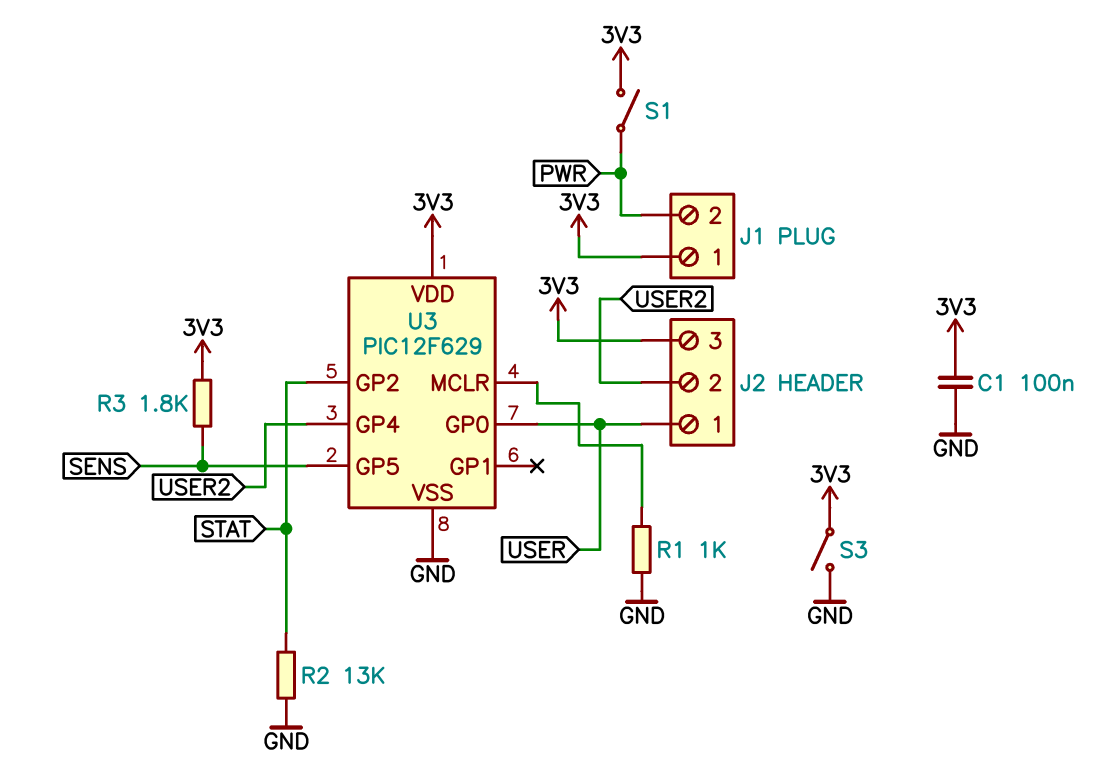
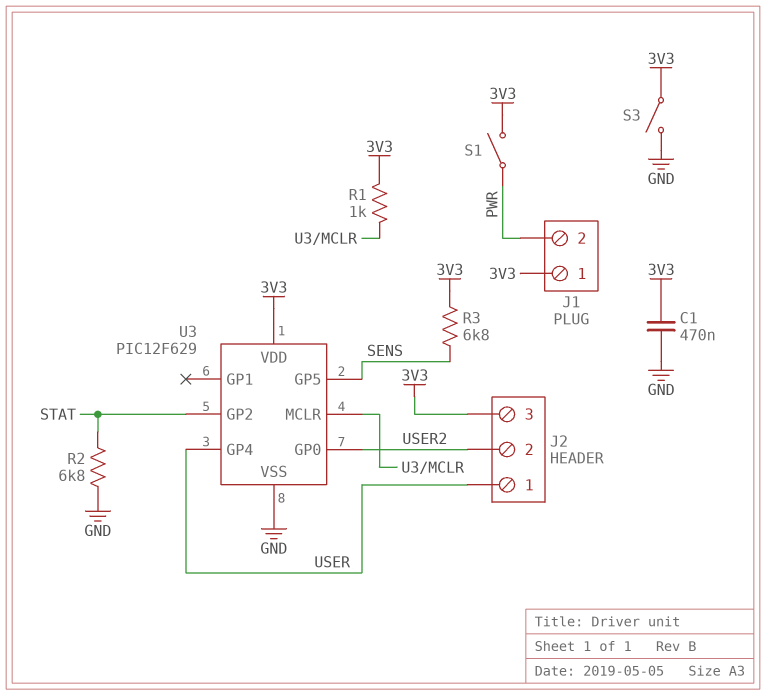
C1: 100nF (3V3, GND) -> 470nF (3V3, GND)
R1: 1k (GND, U3/MCLR) -> 1k (3V3, U3/MCLR)
R2: 13k (GND, STAT) -> 6.8k (GND, STAT)
R3: 1.8k (3V3, SENS) -> 6.8k (3V3, SENS)
U3 pin GP0: USER -> USER2
U3 pin GP4: USER2 -> USER

